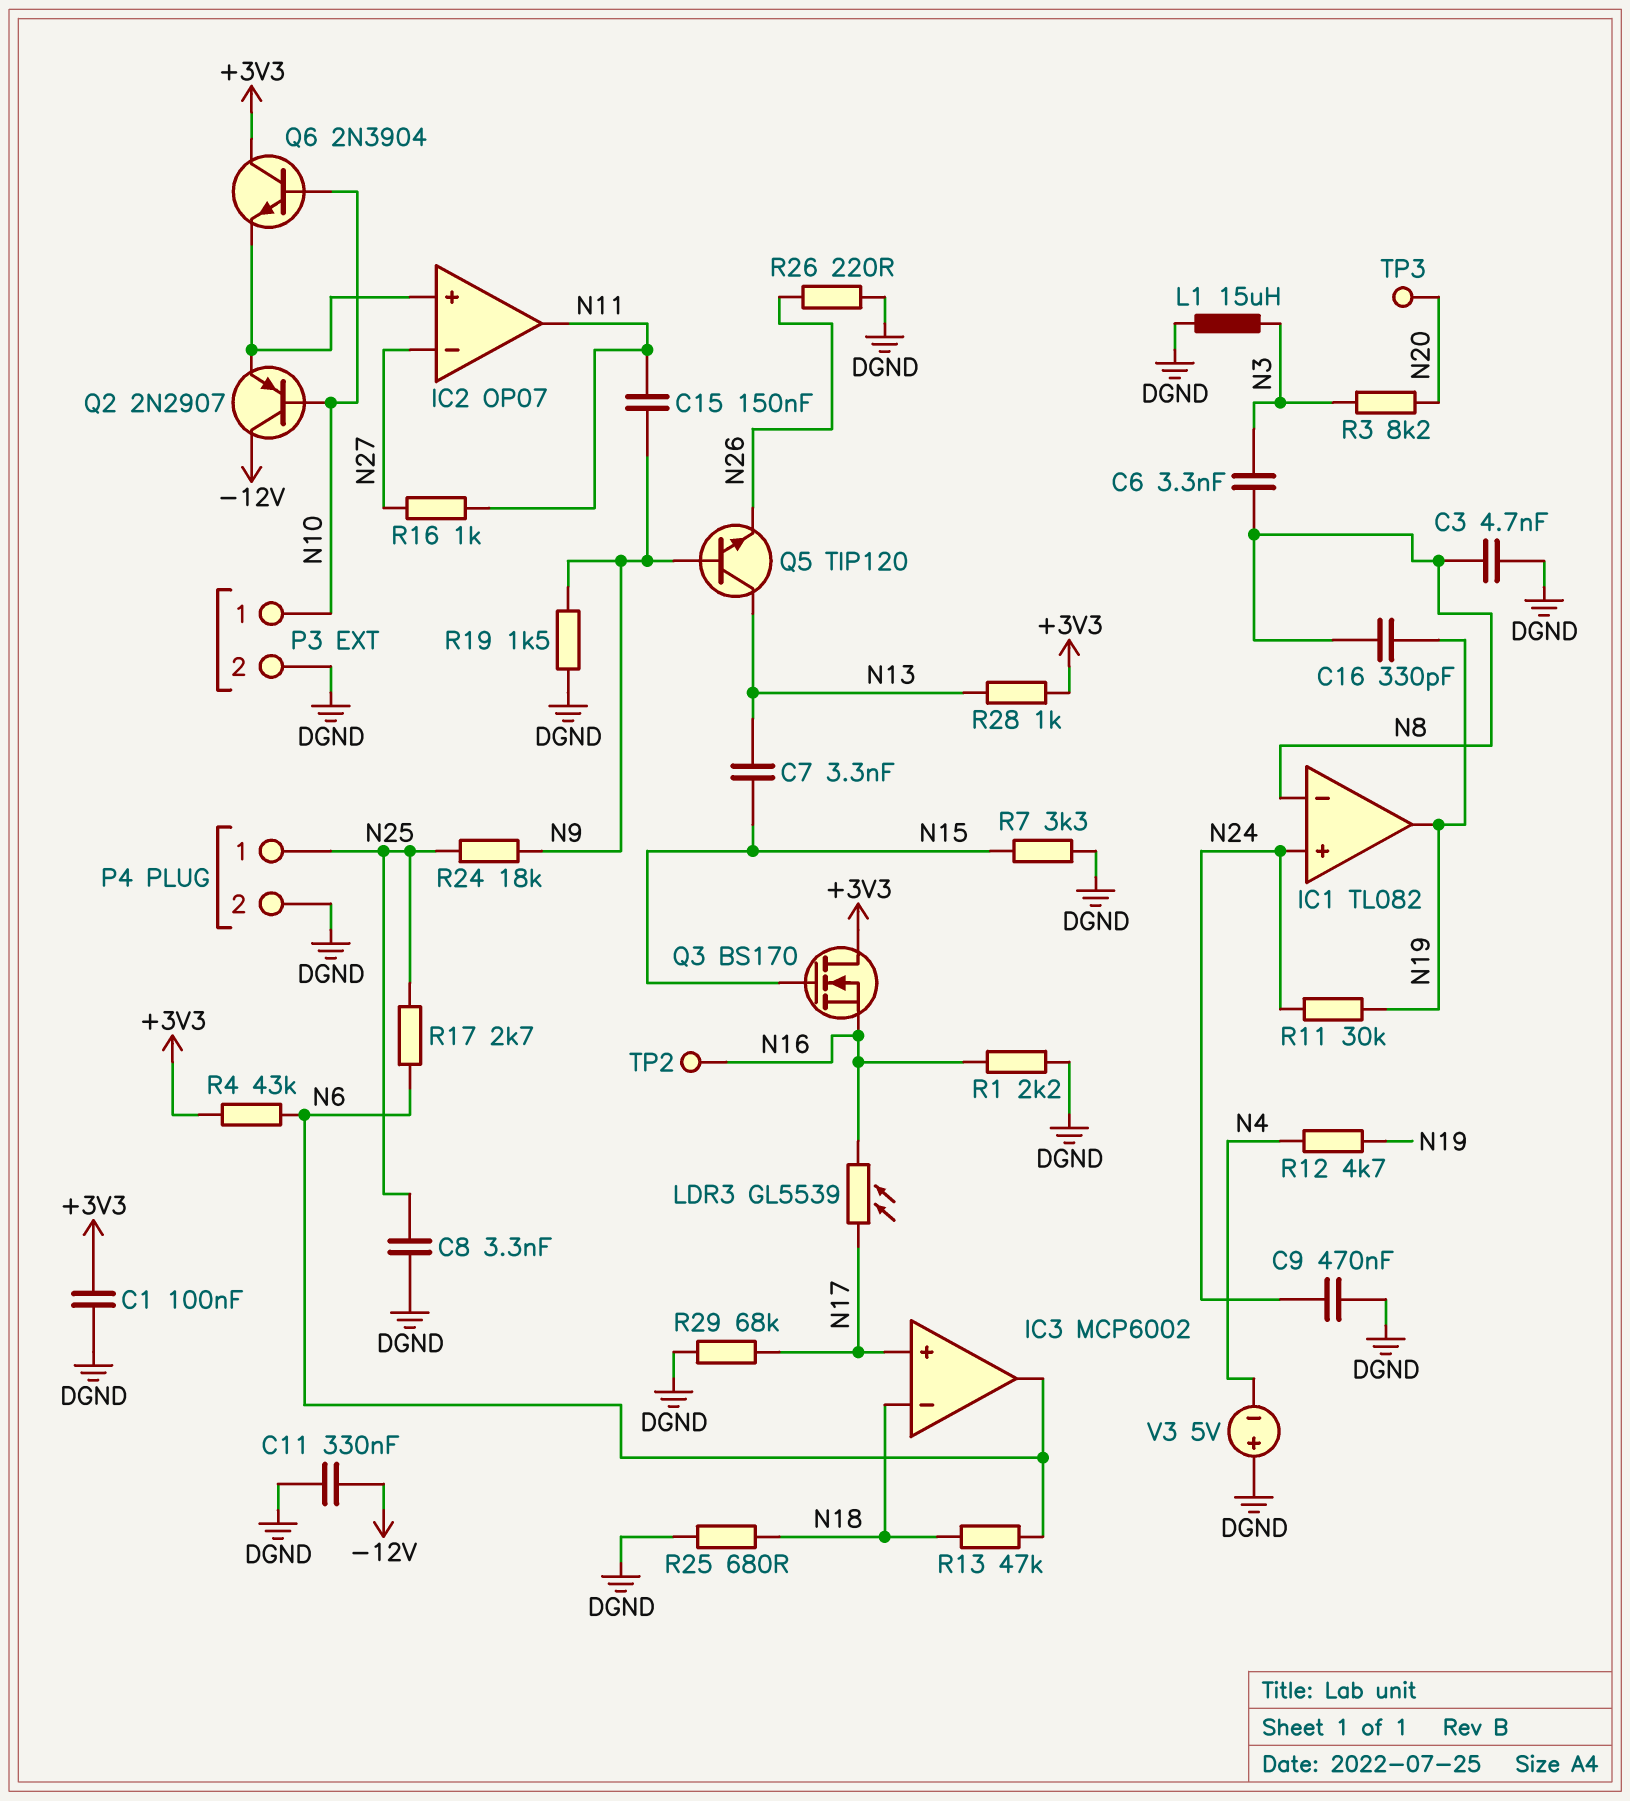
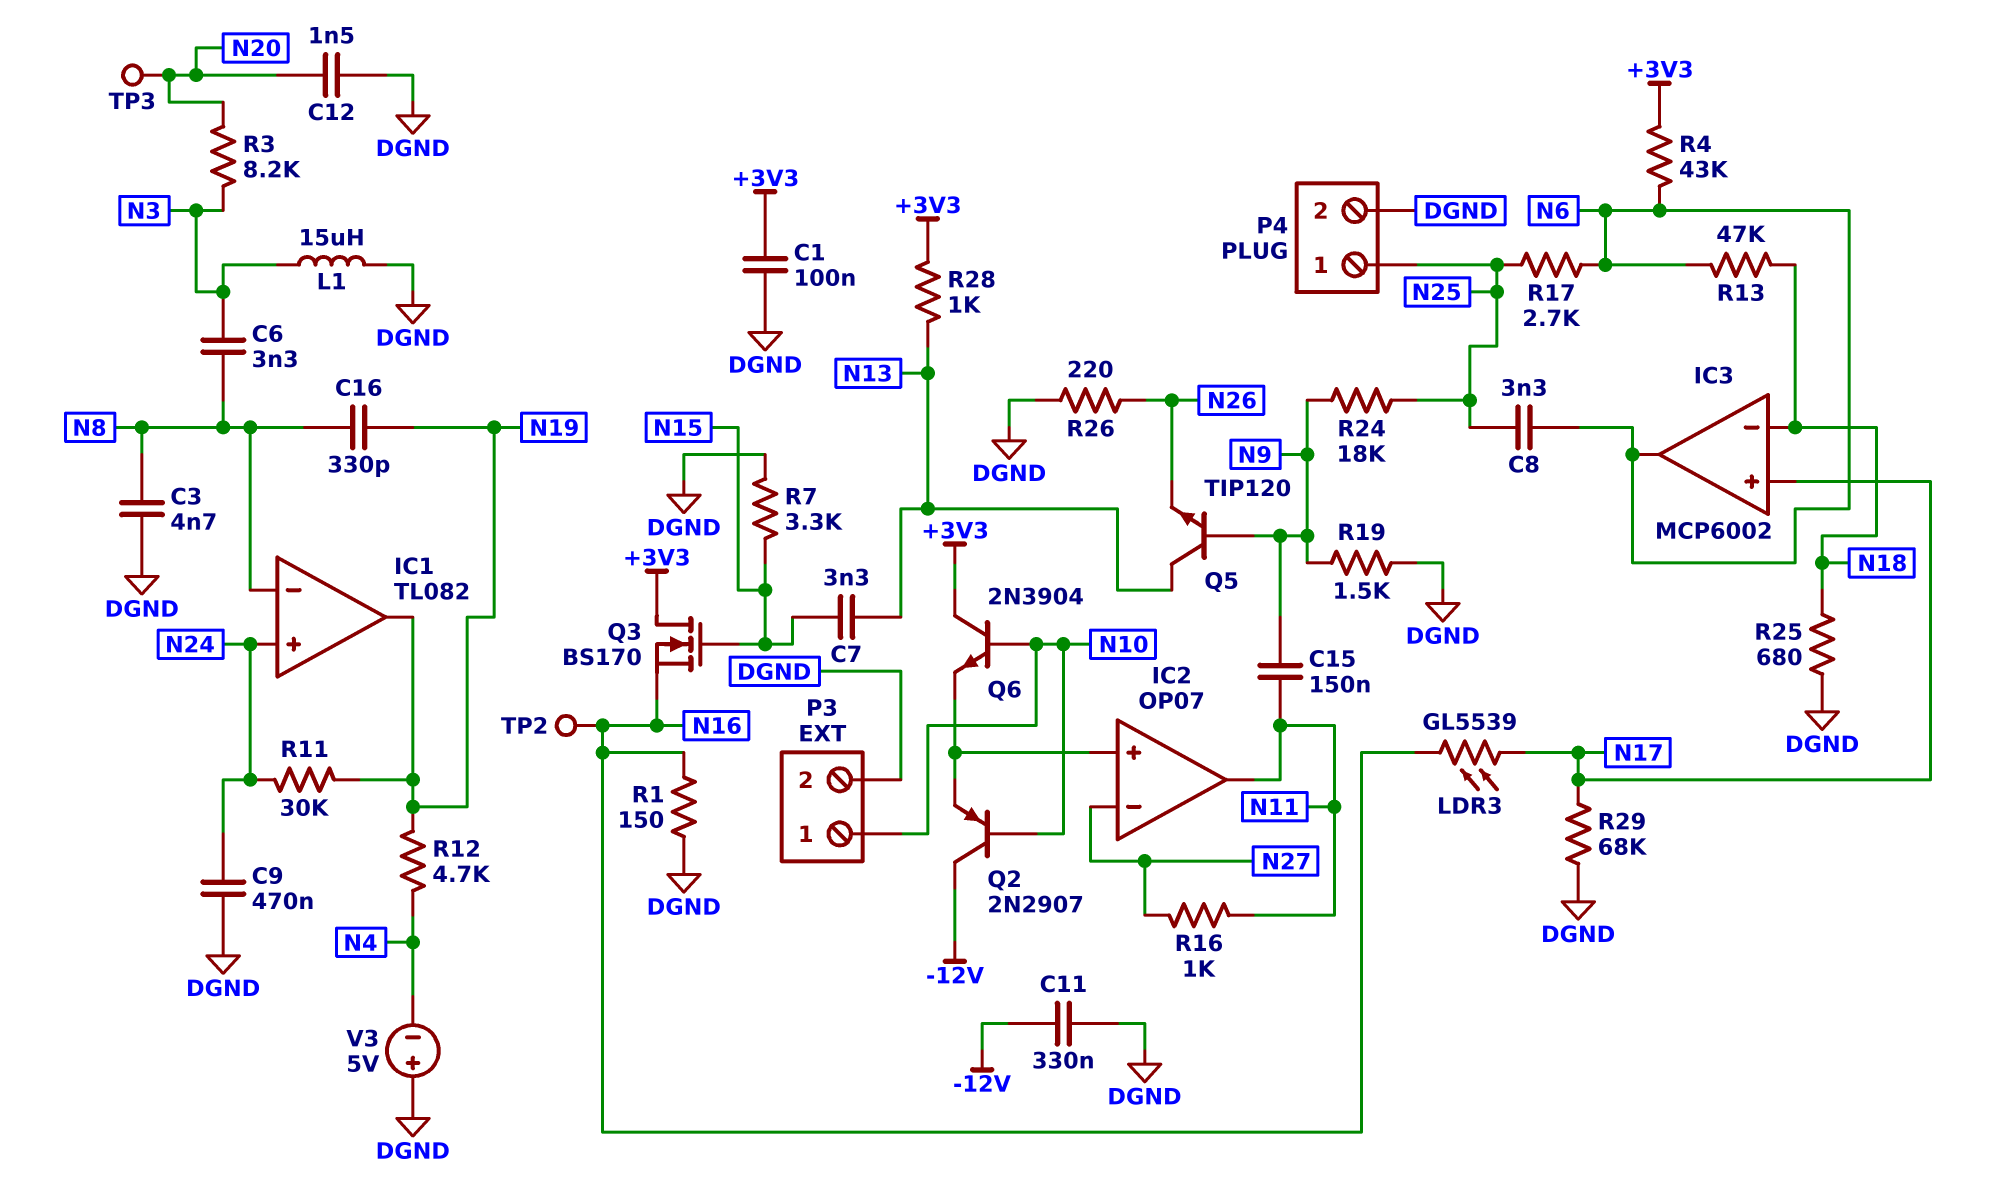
C8: 3.3nF (DGND, N25) -> 3.3nF (N6, N25)
C12: none -> 1.5nF (DGND, N20)
R1: 2.2k (DGND, N16) -> 150 (DGND, N16)

